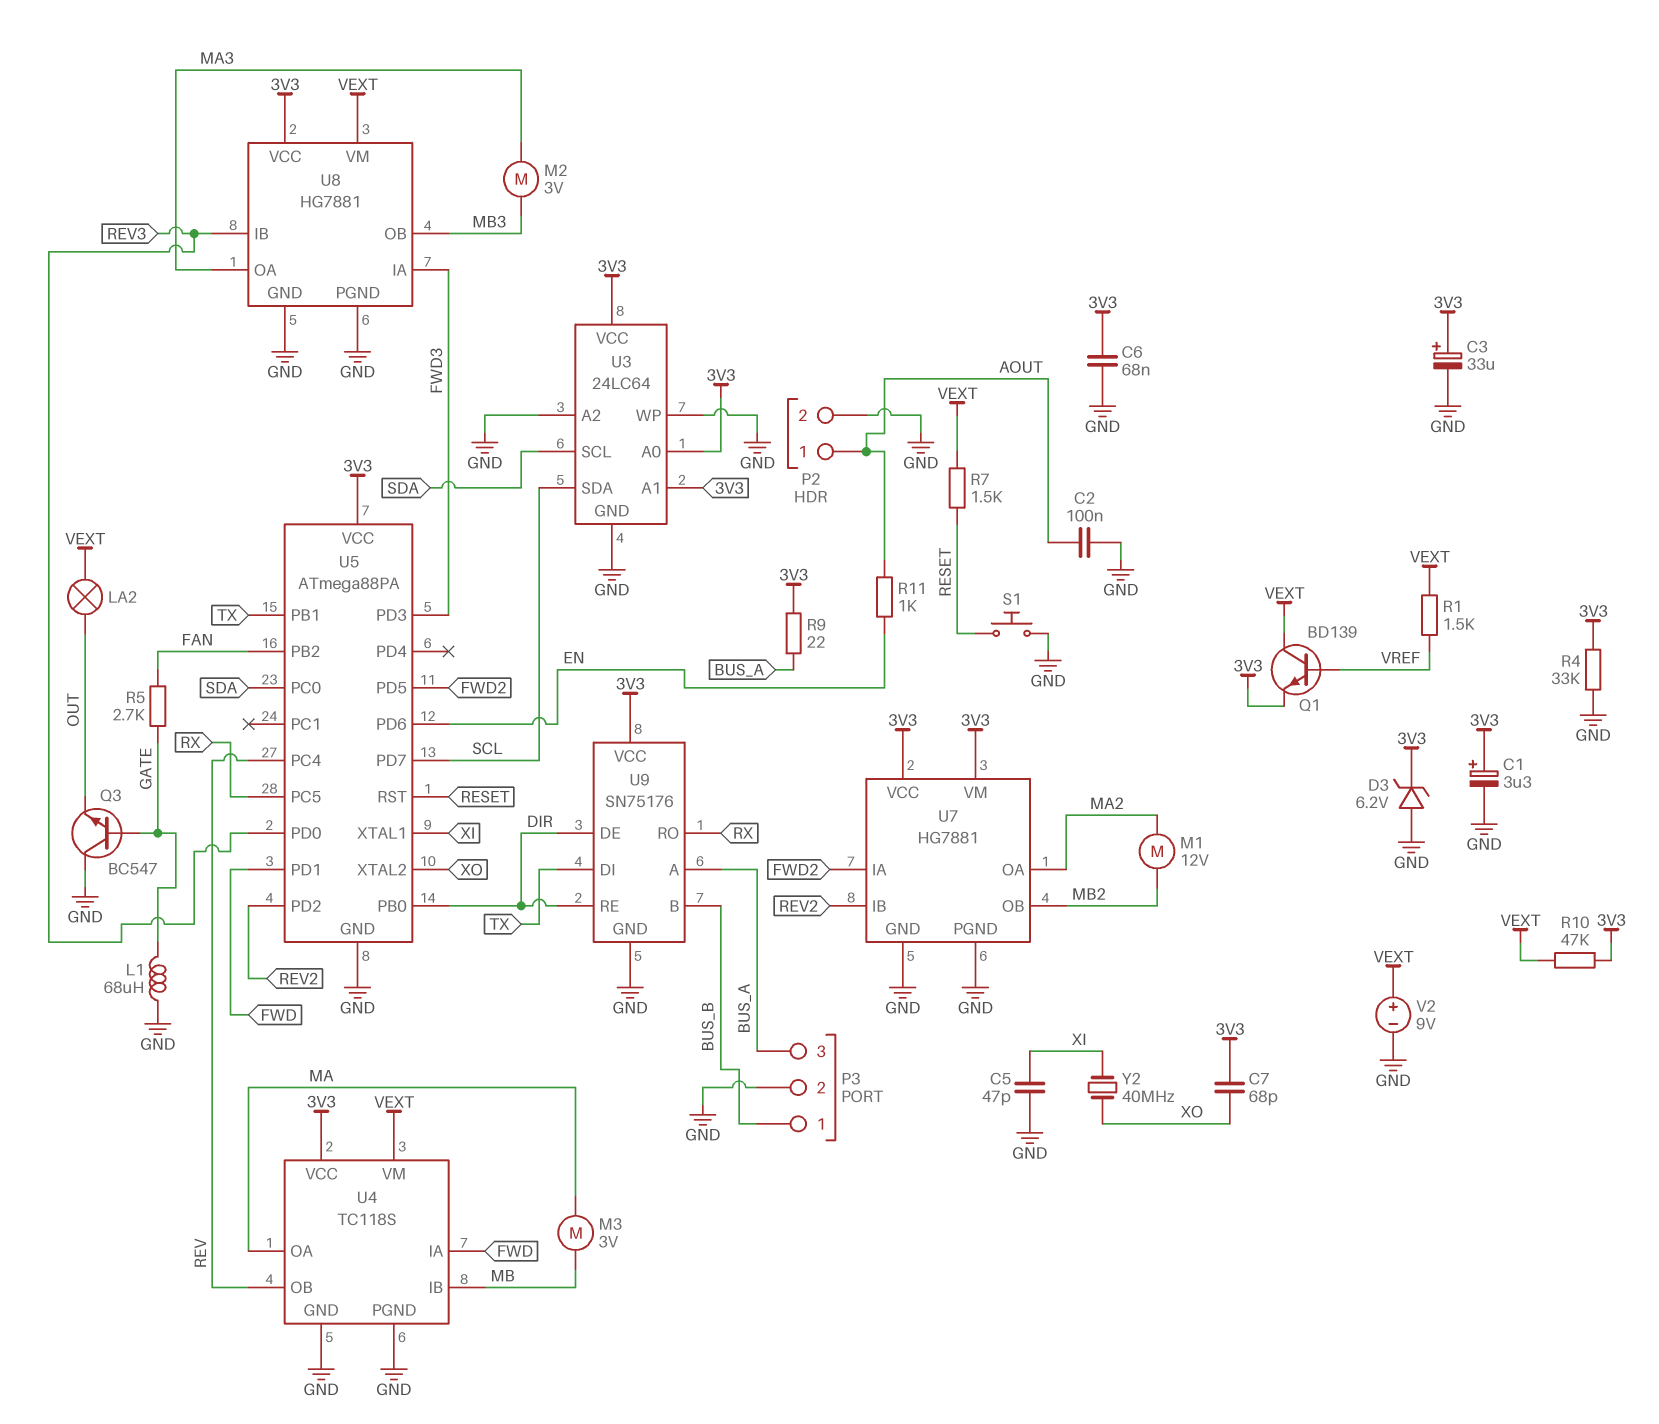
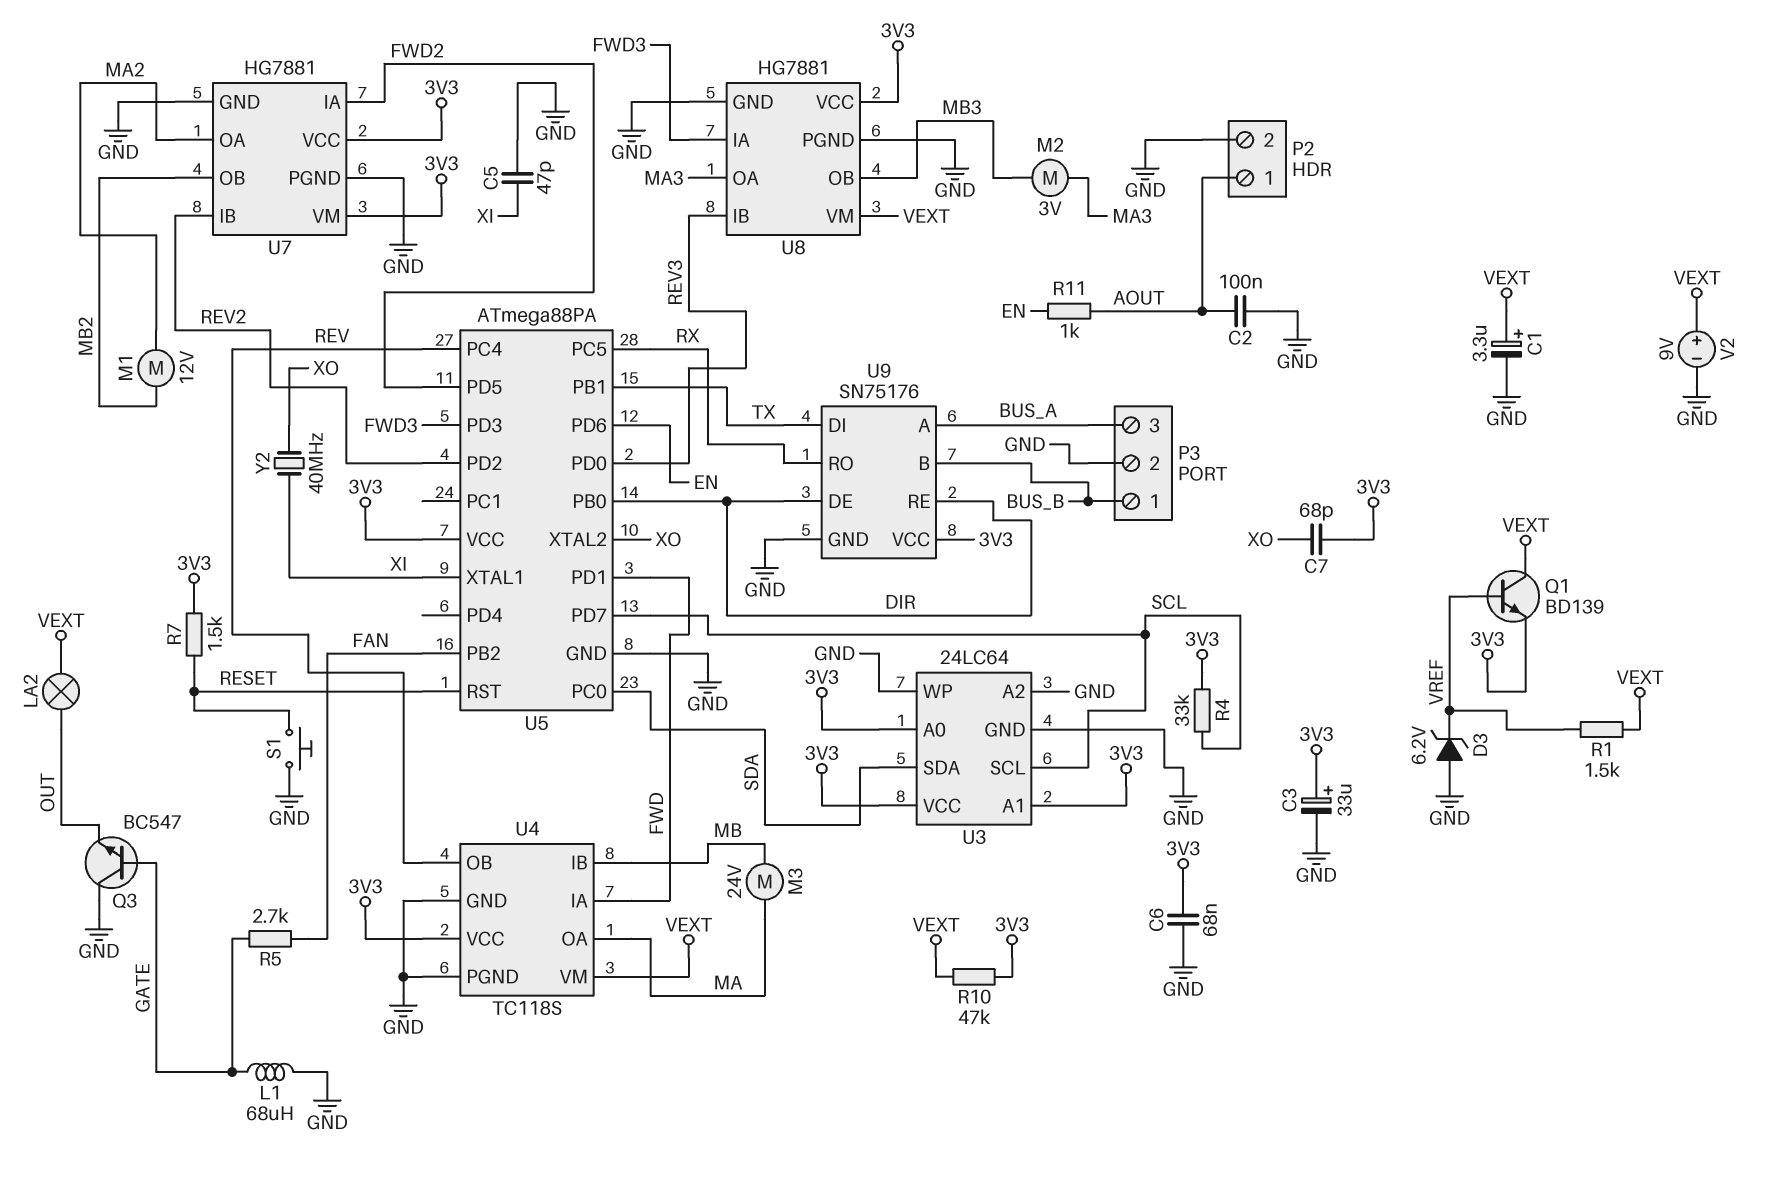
C1: 3.3uF (plus 3V3, minus GND) -> 3.3uF (plus VEXT, minus GND)
D3: zener 6.2V (A GND, K 3V3) -> zener 6.2V (A GND, K VREF)
M3: motor 3V (MA, MB) -> motor 24V (MA, MB)
R4: 33k (3V3, GND) -> 33k (3V3, SCL)
R7: 1.5k (RESET, VEXT) -> 1.5k (3V3, RESET)
R9: 22 (3V3, BUS_A) -> none
U3 pin SCL: SDA -> SCL
U3 pin SDA: SCL -> SDA

